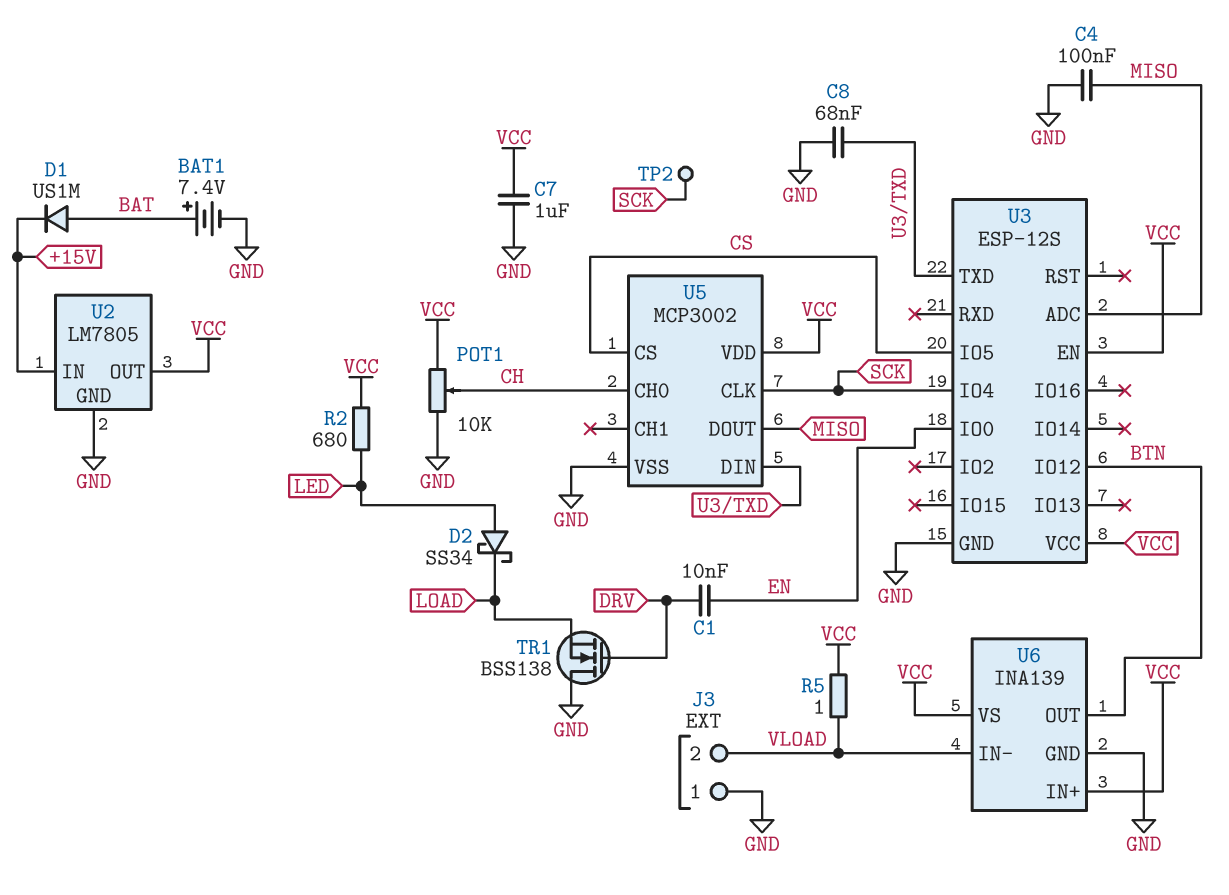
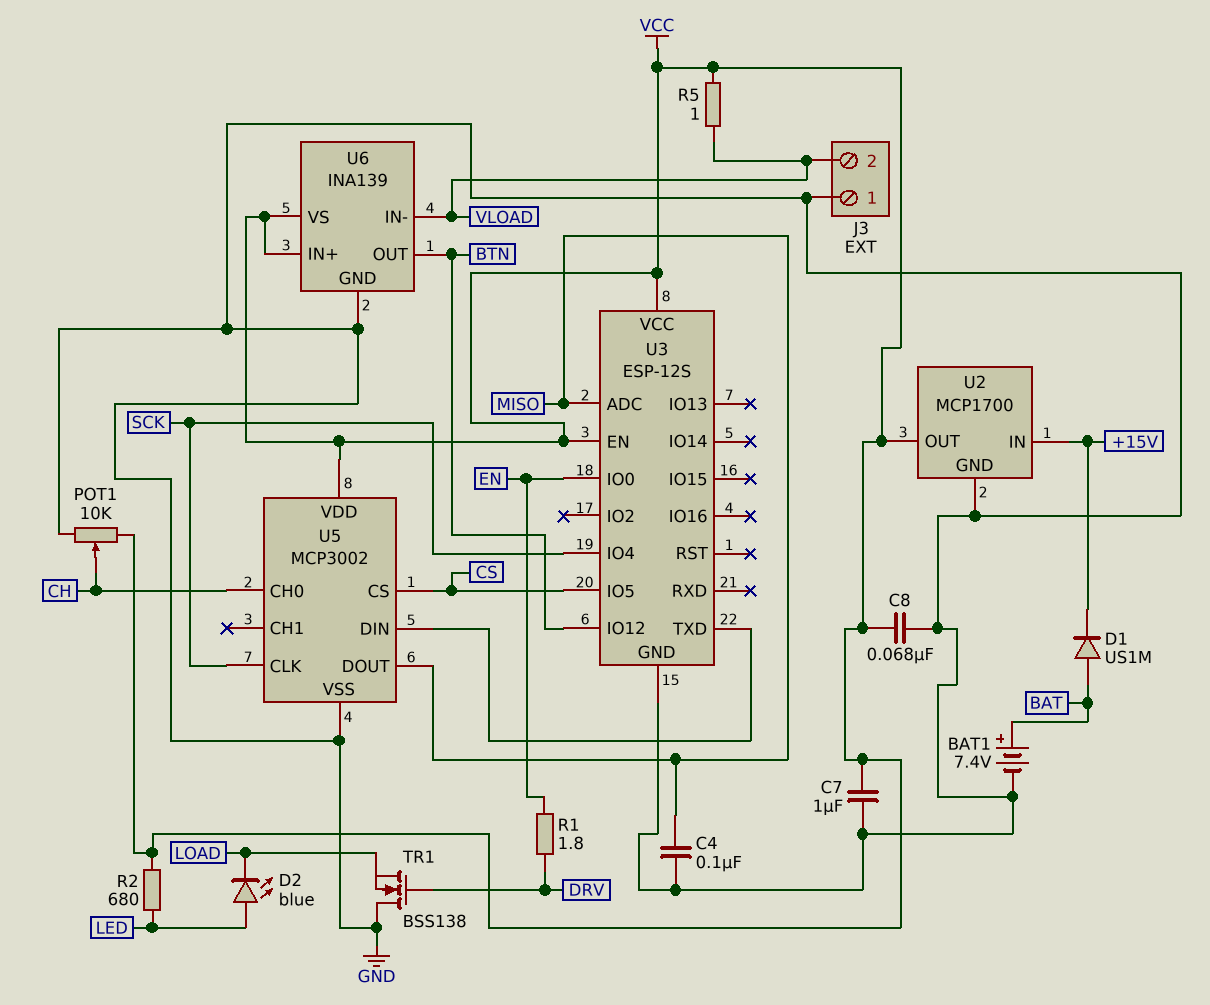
C1: 10nF (DRV, EN) -> none
C8: 68nF (GND, U3/TXD) -> 68nF (GND, VCC)
D2: schottky SS34 (A LED, K LOAD) -> LED blue (A LED, K LOAD)
R1: none -> 1.8 (DRV, EN)
TP2: test point (SCK) -> none
U2: LM7805 -> MCP1700

